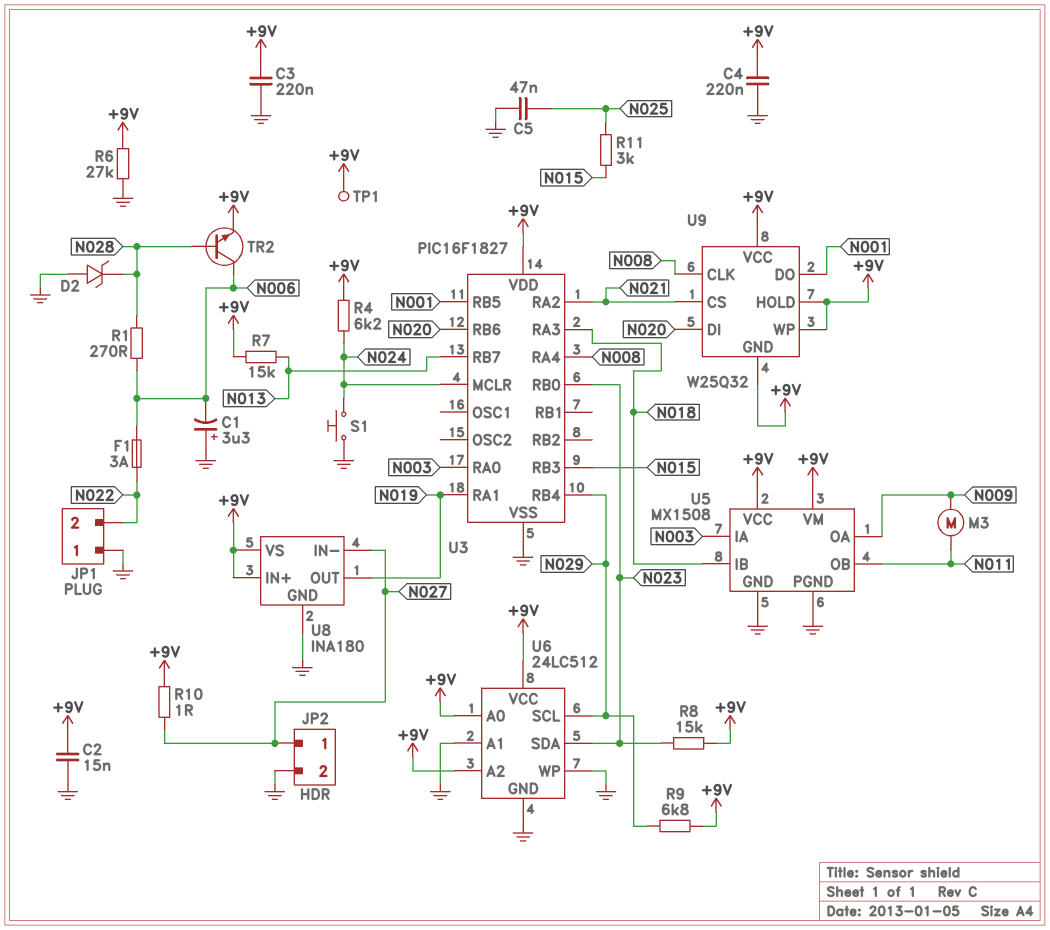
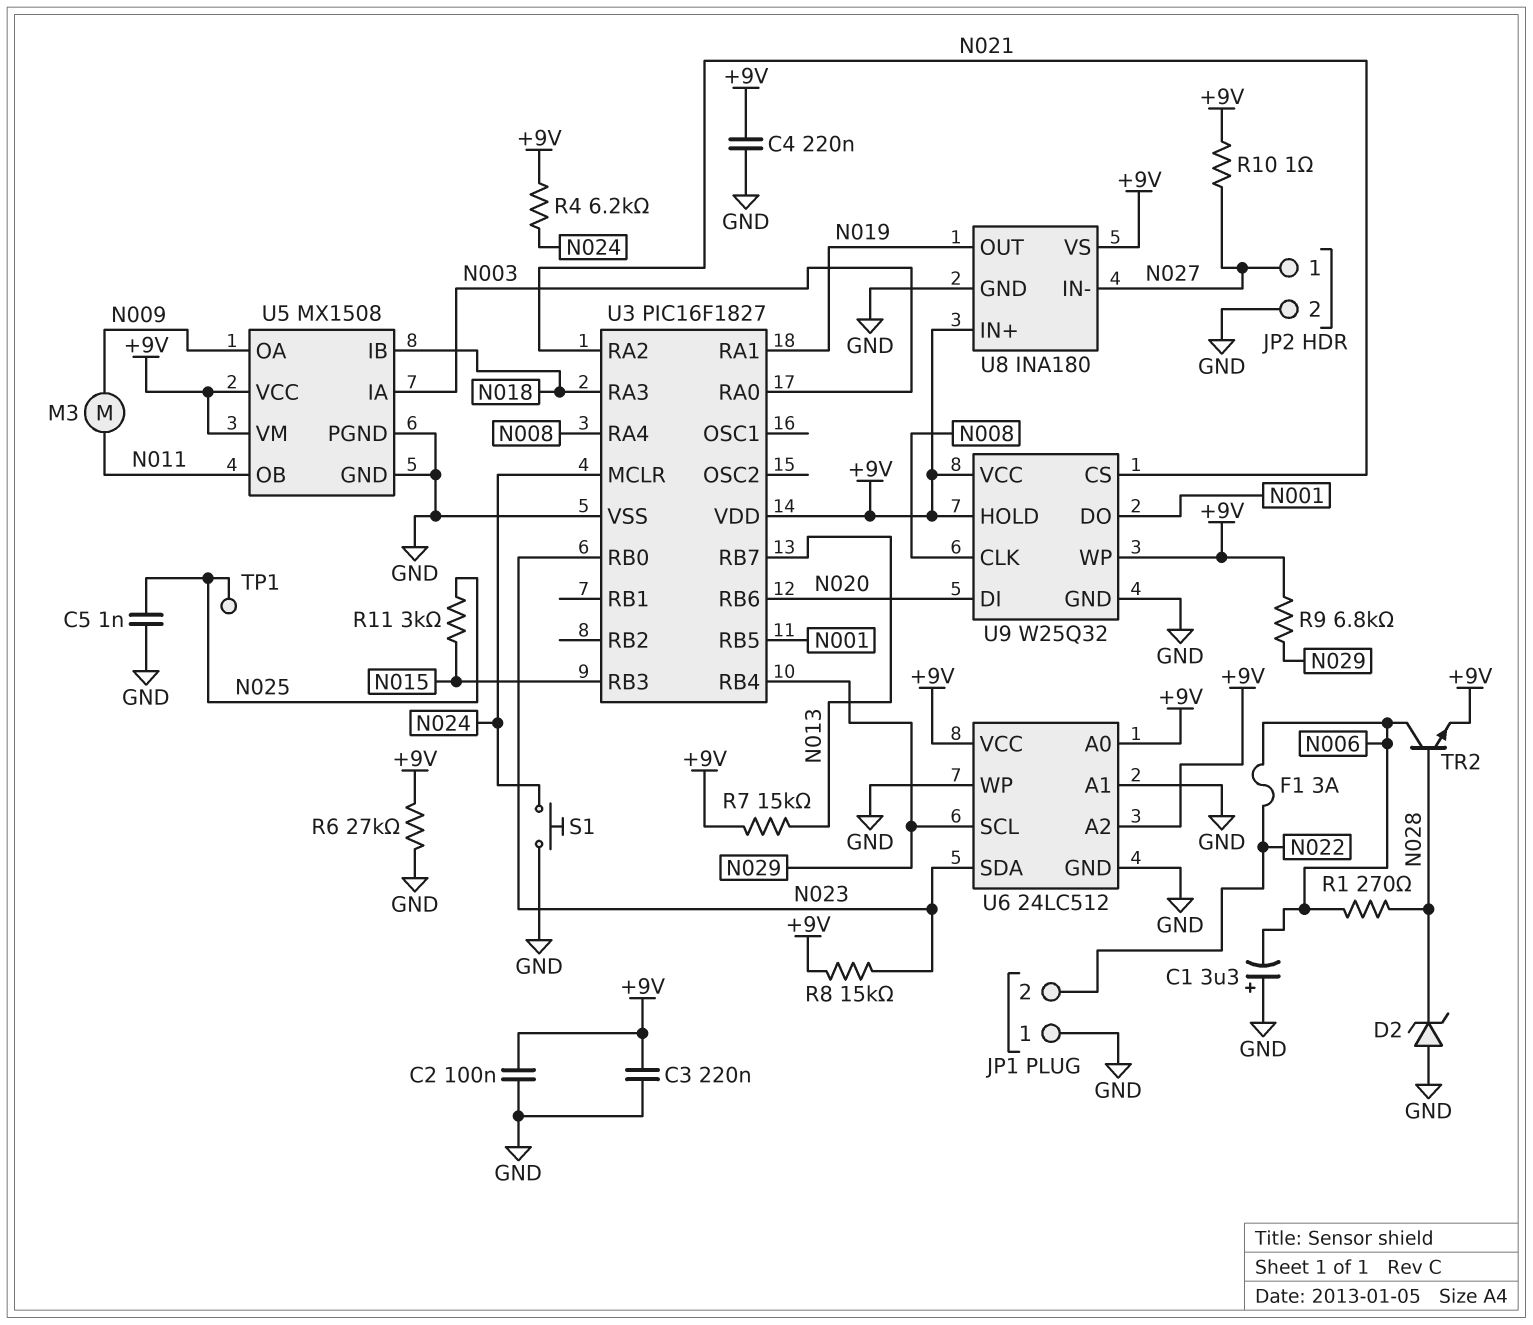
C2: 15nF (+9V, GND) -> 100nF (+9V, GND)
C5: 47nF (GND, N025) -> 1nF (GND, N025)
TP1: test point (+9V) -> test point (N025)
U9 pin GND: +9V -> GND

